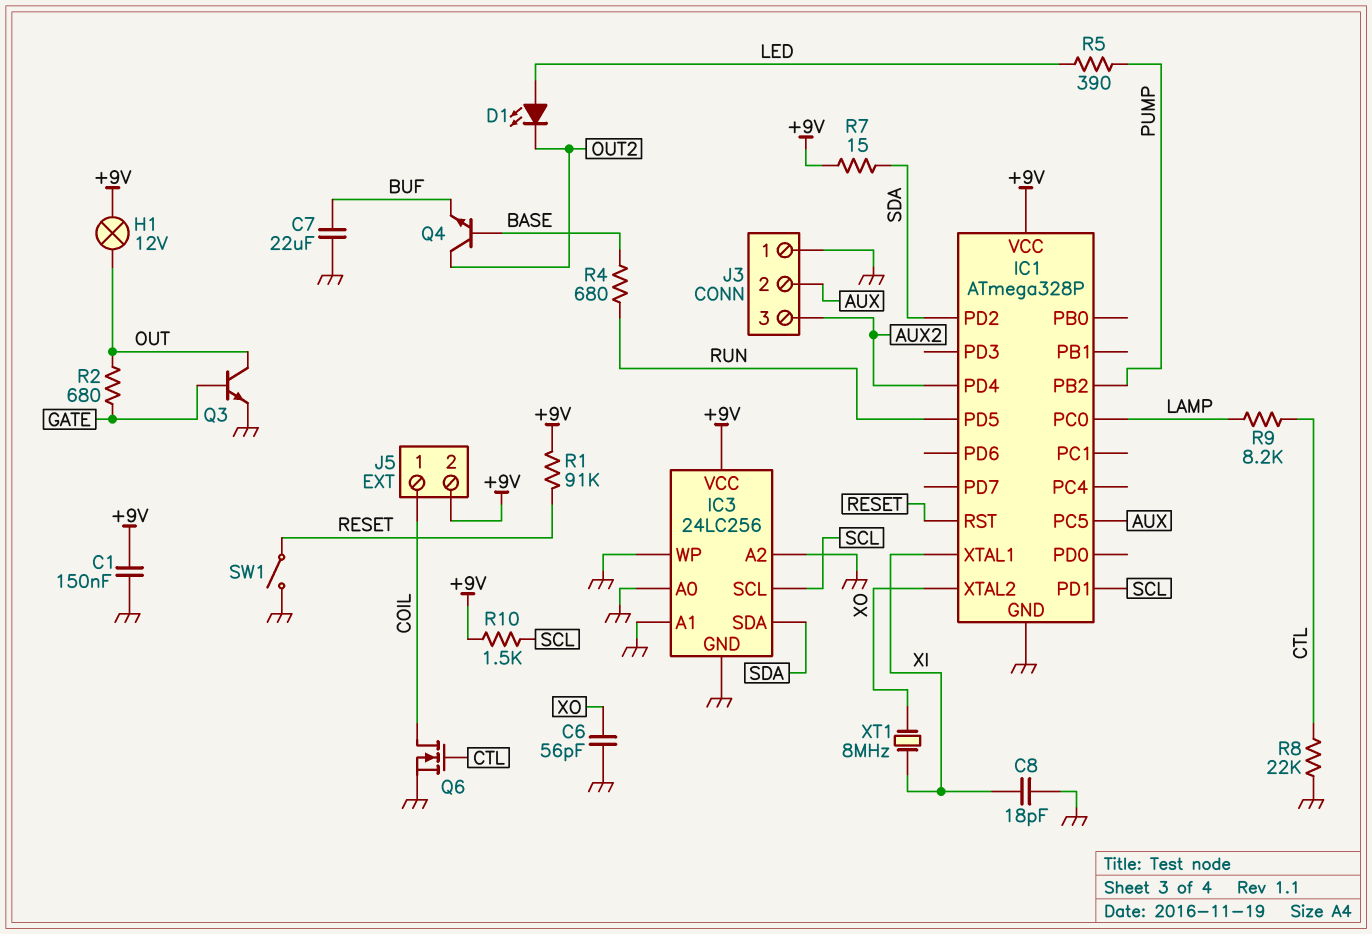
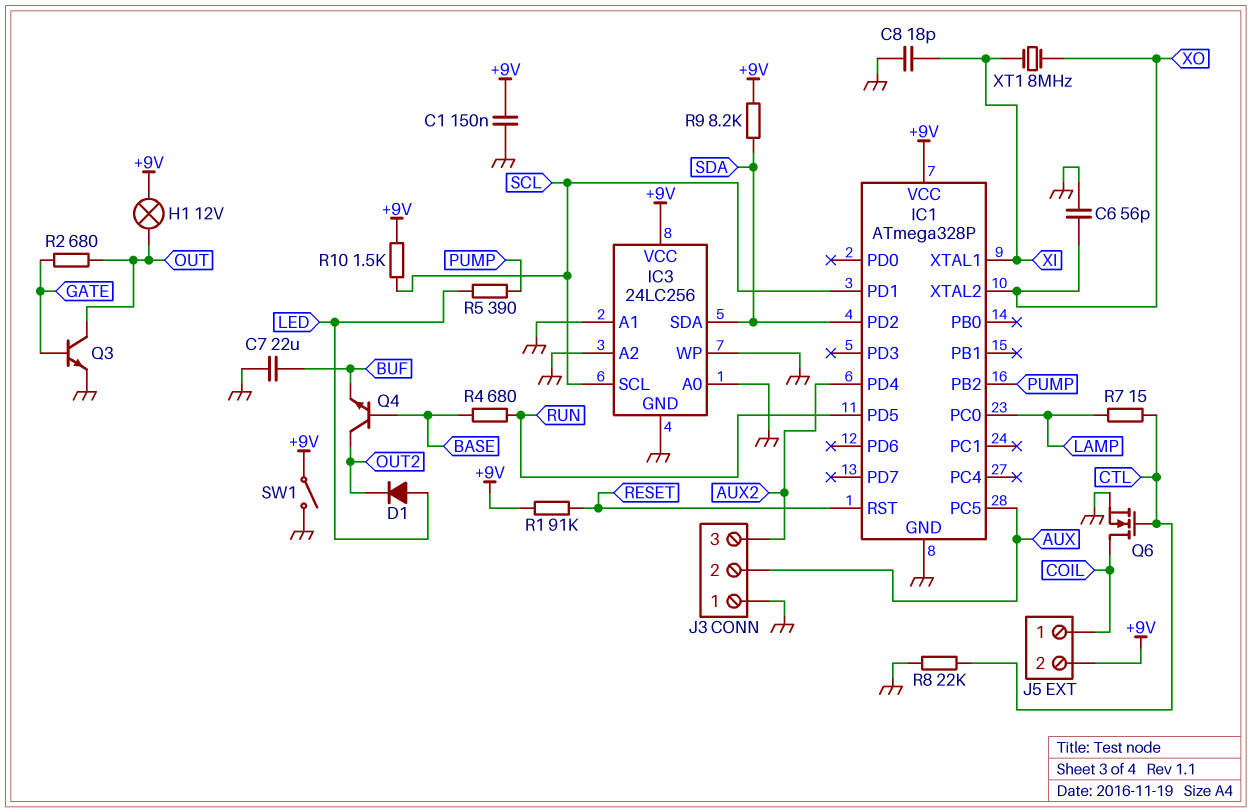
D1: LED (A LED, K OUT2) -> diode (A LED, K OUT2)
R7: 15 (+9V, SDA) -> 15 (CTL, LAMP)
R9: 8.2k (CTL, LAMP) -> 8.2k (+9V, SDA)
SW1: switch (GND, RESET) -> switch (+9V, GND)

